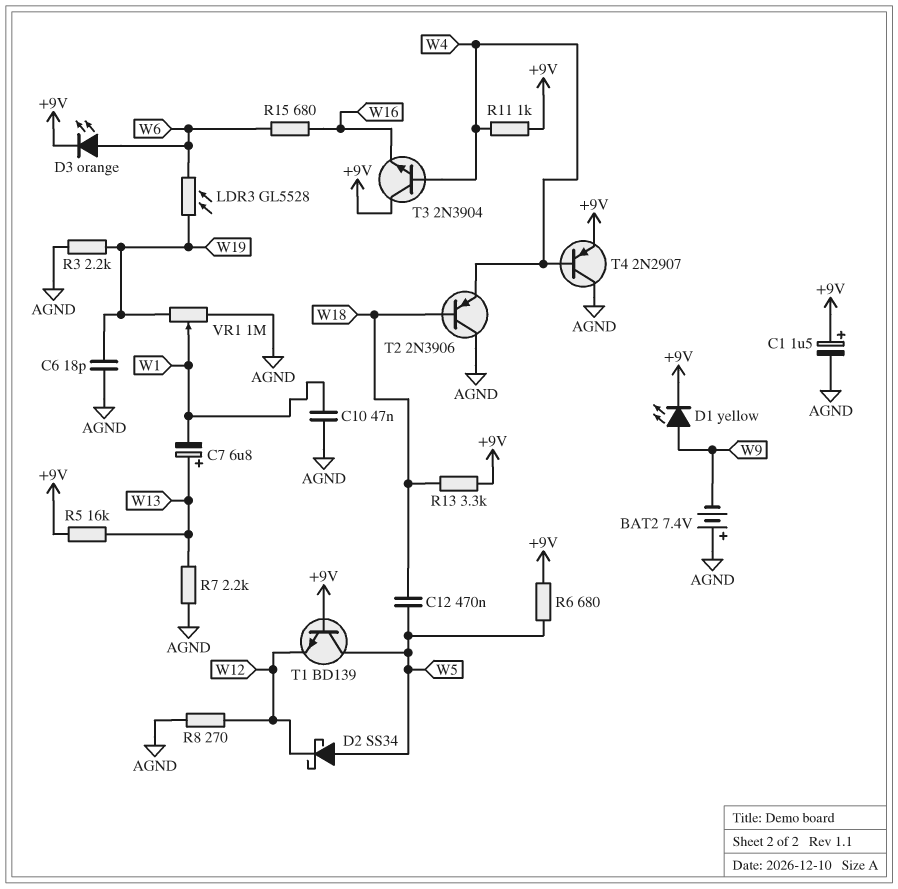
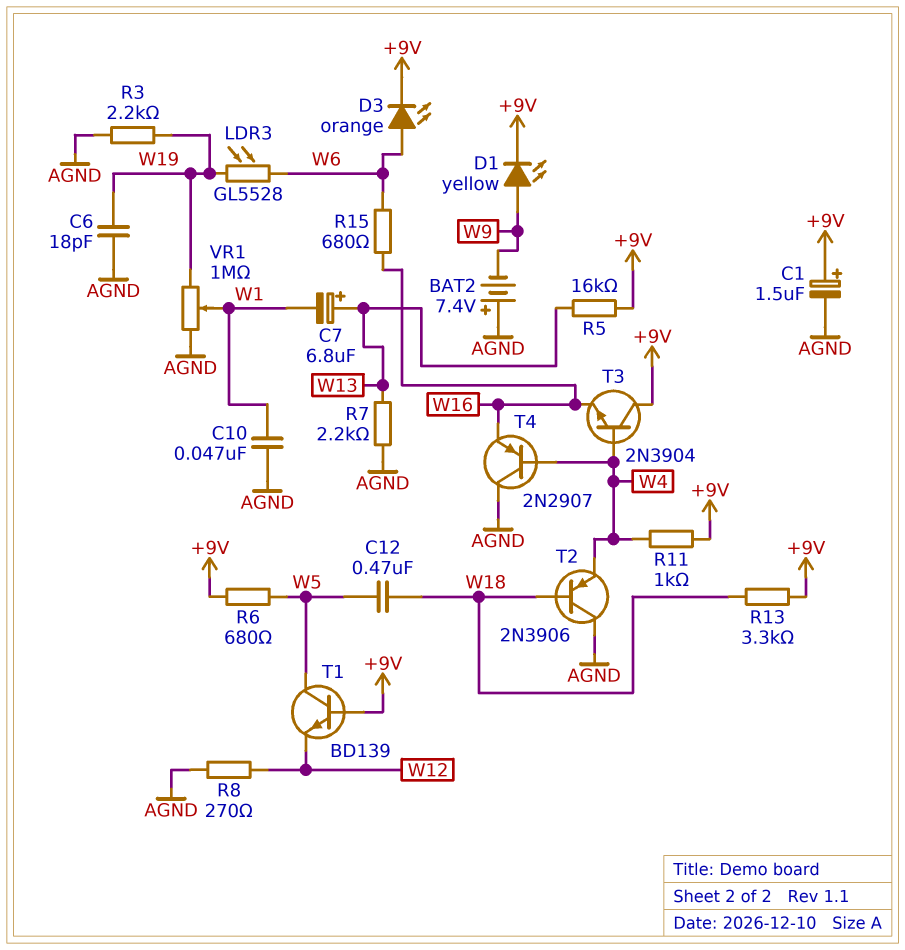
D2: schottky SS34 (A W5, K W12) -> none
T4: PNP 2N2907 (B W4, C AGND, E +9V) -> PNP 2N2907 (B W4, C AGND, E W16)

